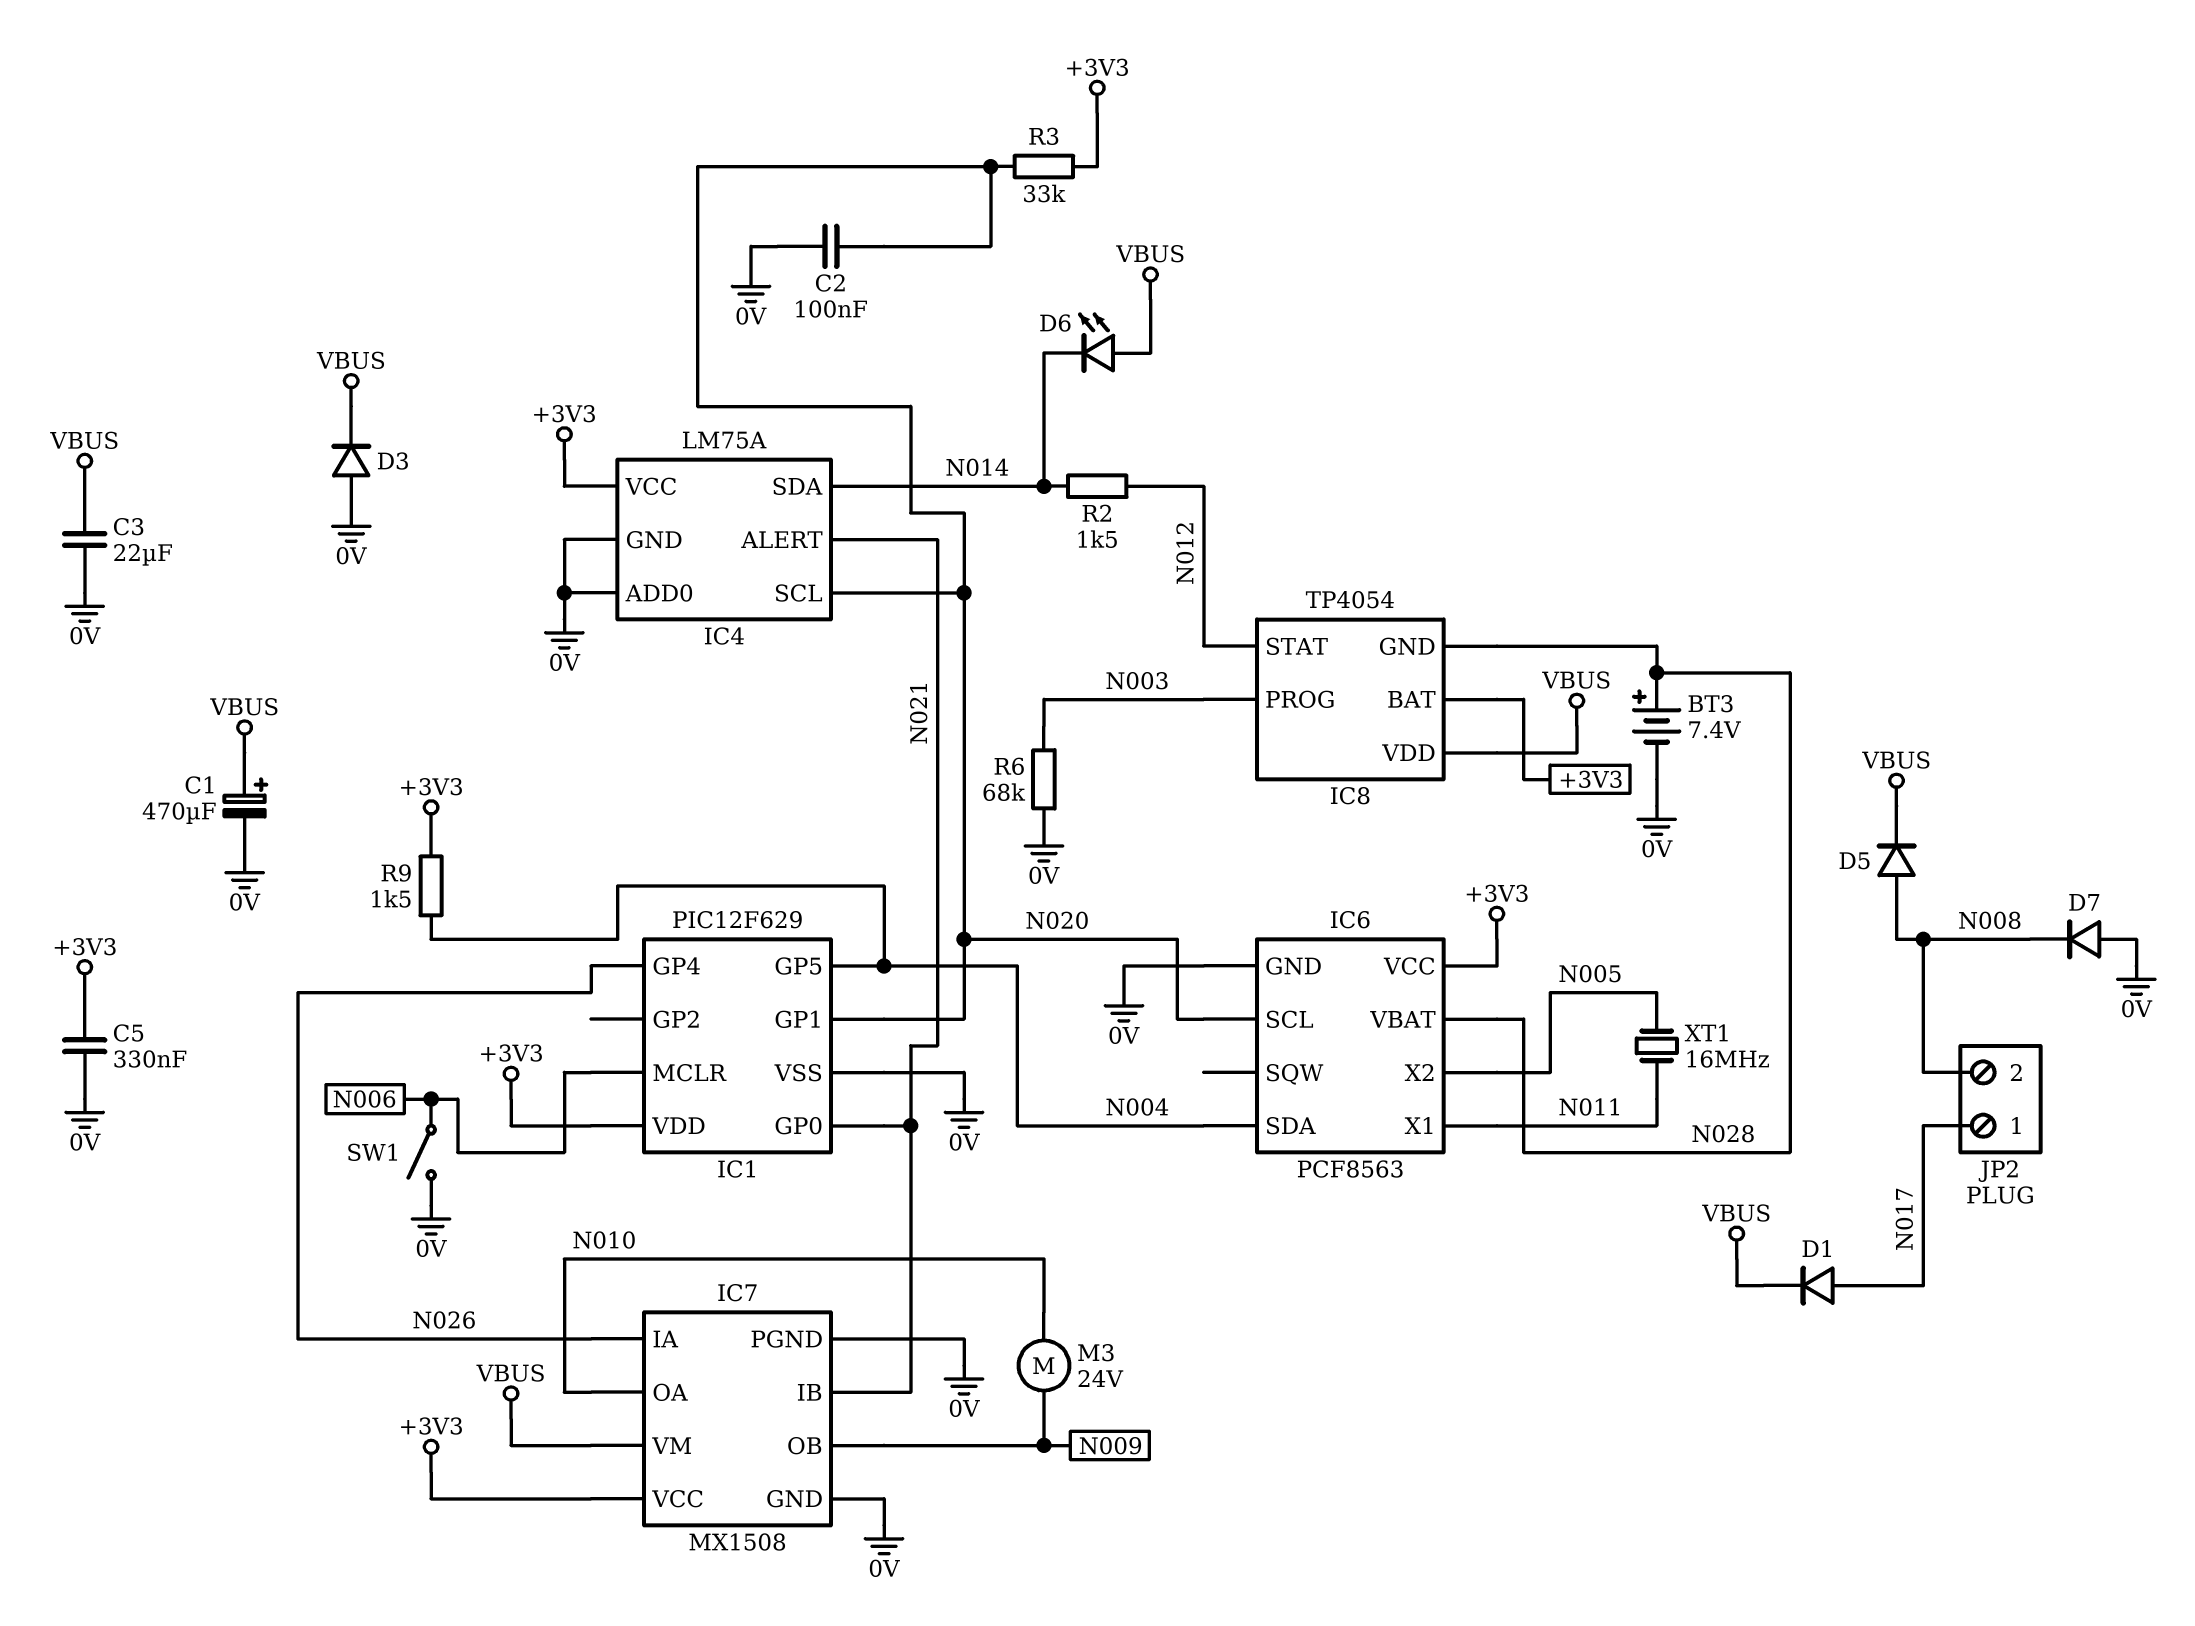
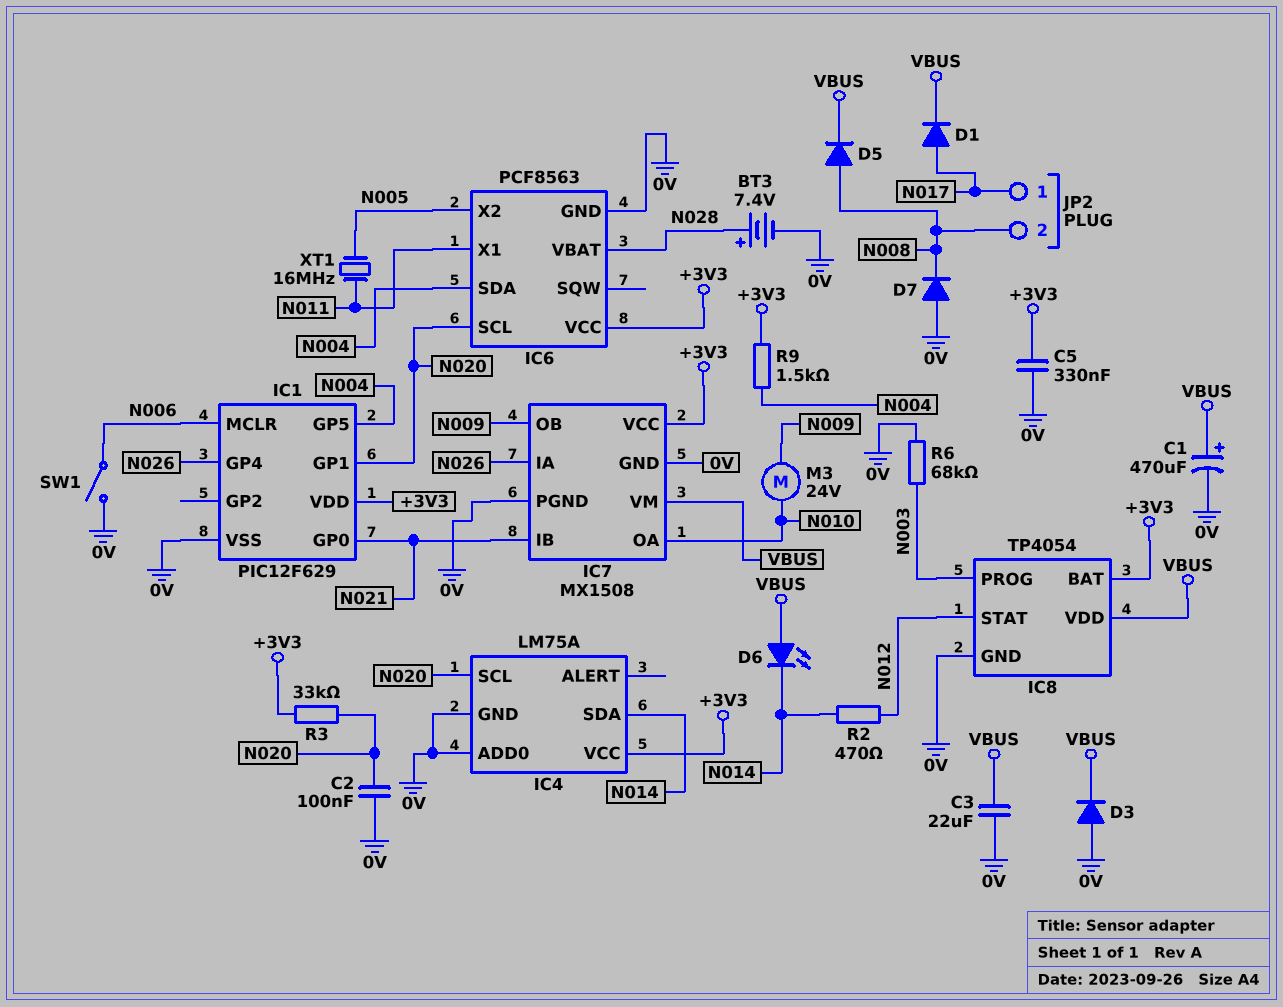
IC4 pin ALERT: N021 -> none
IC8 pin GND: N028 -> 0V
R2: 1.5k (N012, N014) -> 470 (N012, N014)

